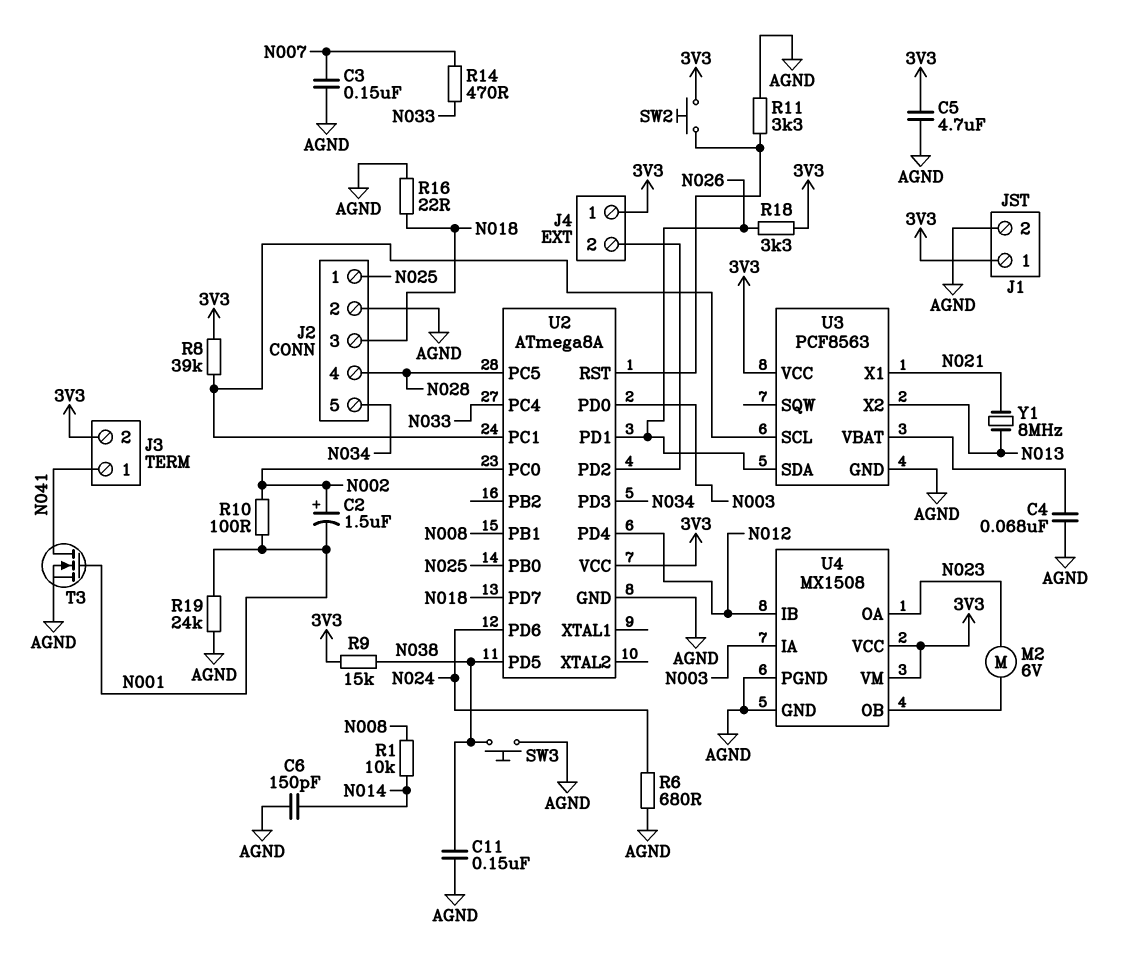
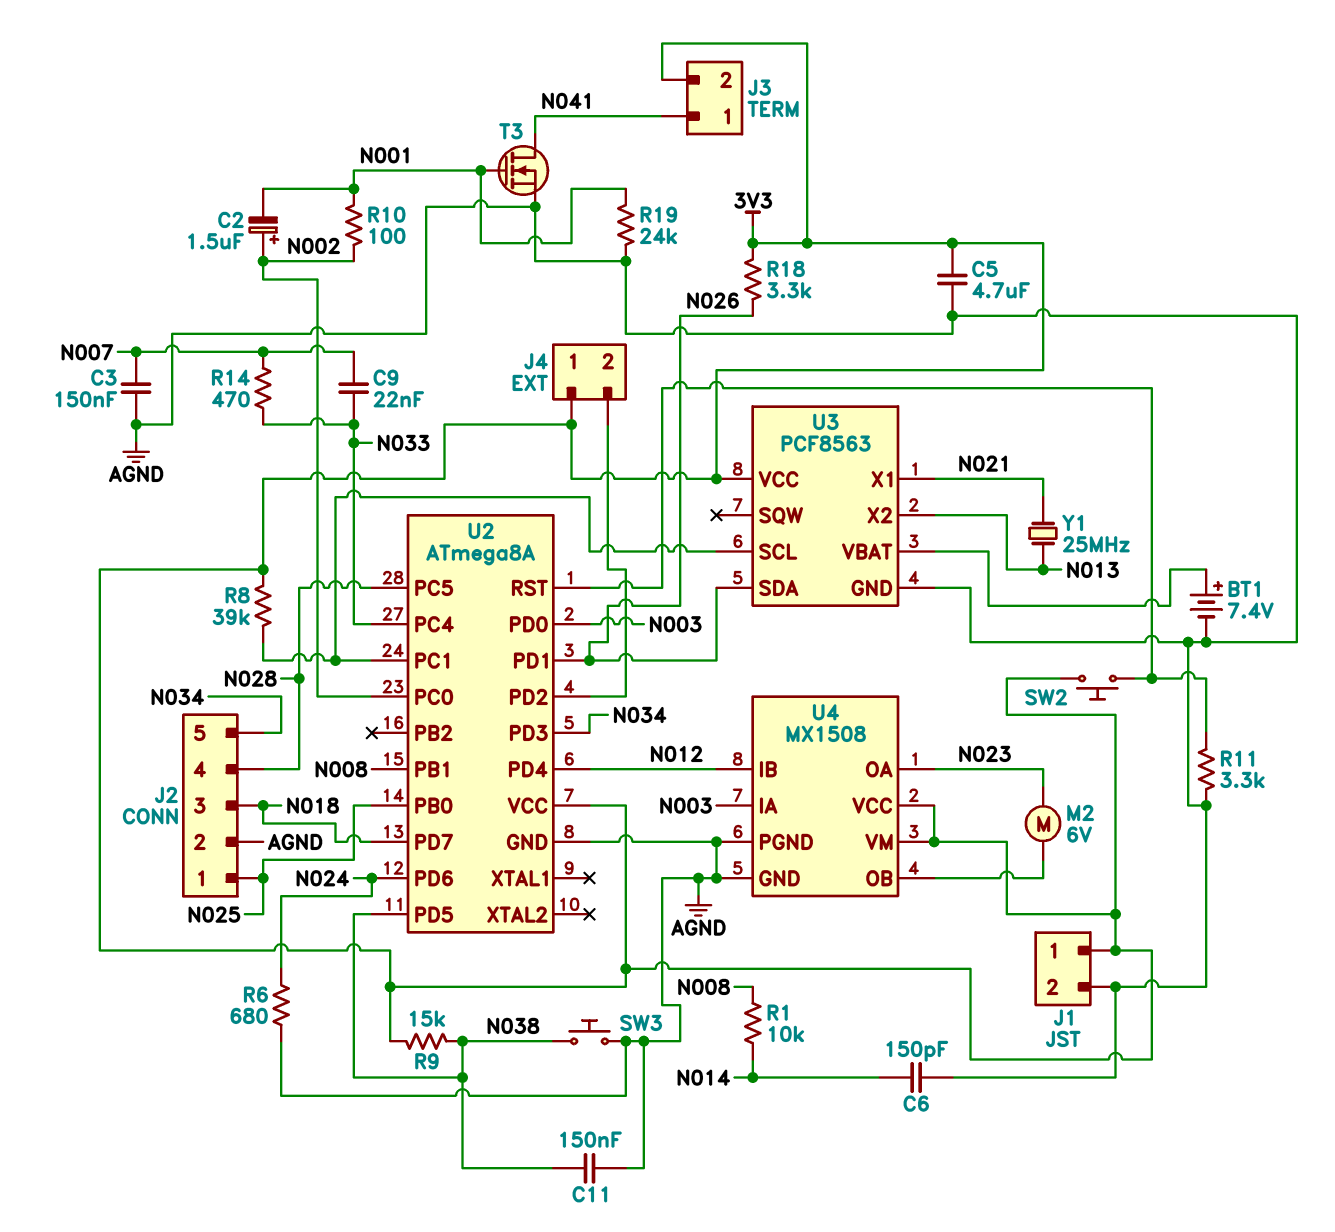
BT1: none -> 7.4V (plus U3/VBAT, minus AGND)
C4: 68nF (AGND, U3/VBAT) -> none
C9: none -> 22nF (N007, N033)
R16: 22 (AGND, N018) -> none
Y1: 8MHz (N013, N021) -> 25MHz (N013, N021)

